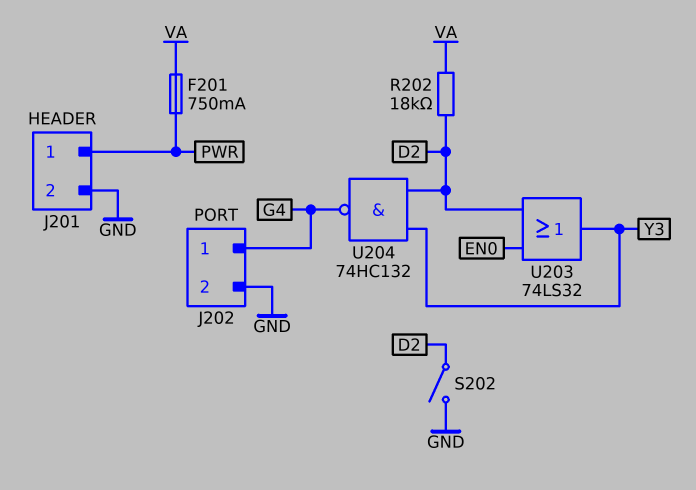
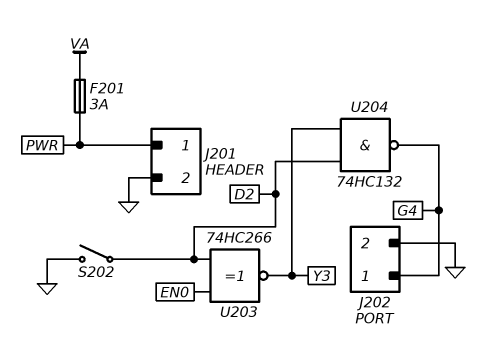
F201: 750mA (PWR, VA) -> 3A (PWR, VA)
R202: 18k (D2, VA) -> none
U203: OR 74LS32 (in D2, in EN0, out Y3) -> XNOR 74HC266 (in D2, in EN0, out Y3)

